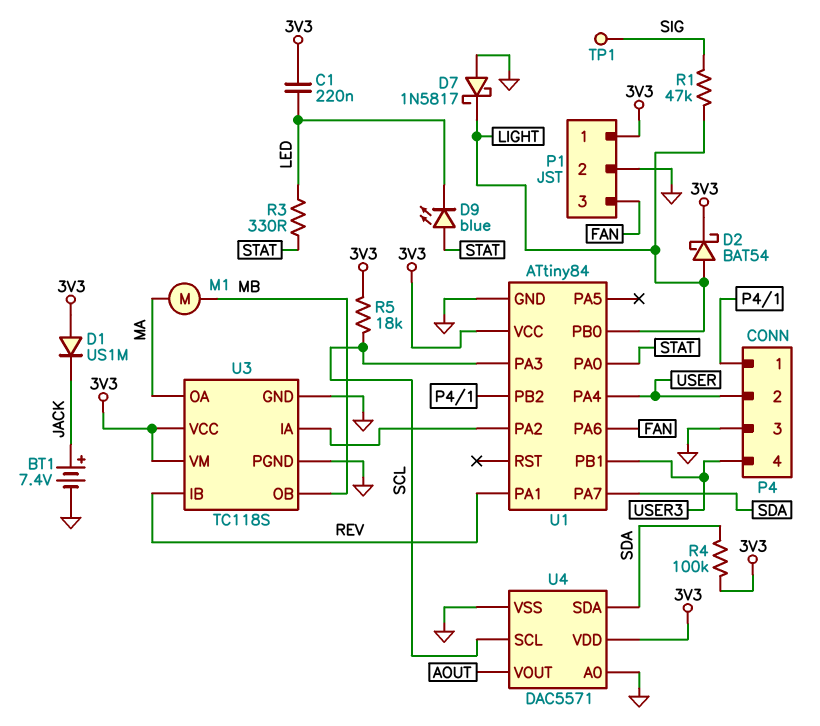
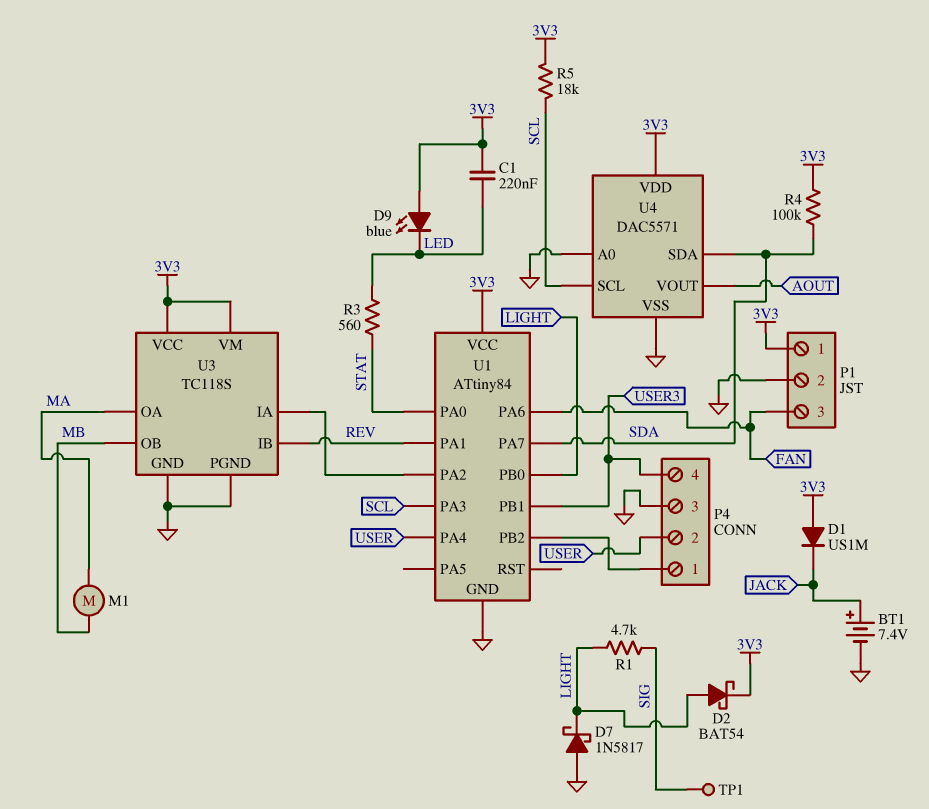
D9: LED blue (A STAT, K LED) -> LED blue (A 3V3, K LED)
R1: 47k (LIGHT, SIG) -> 4.7k (LIGHT, SIG)
R3: 330 (LED, STAT) -> 560 (LED, STAT)

